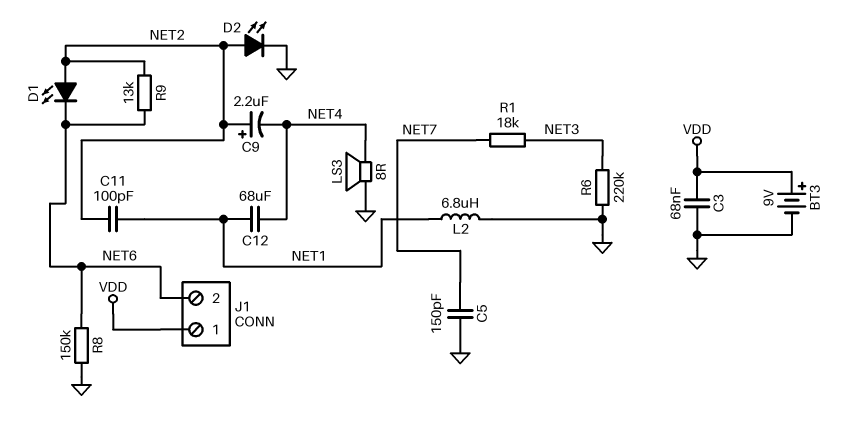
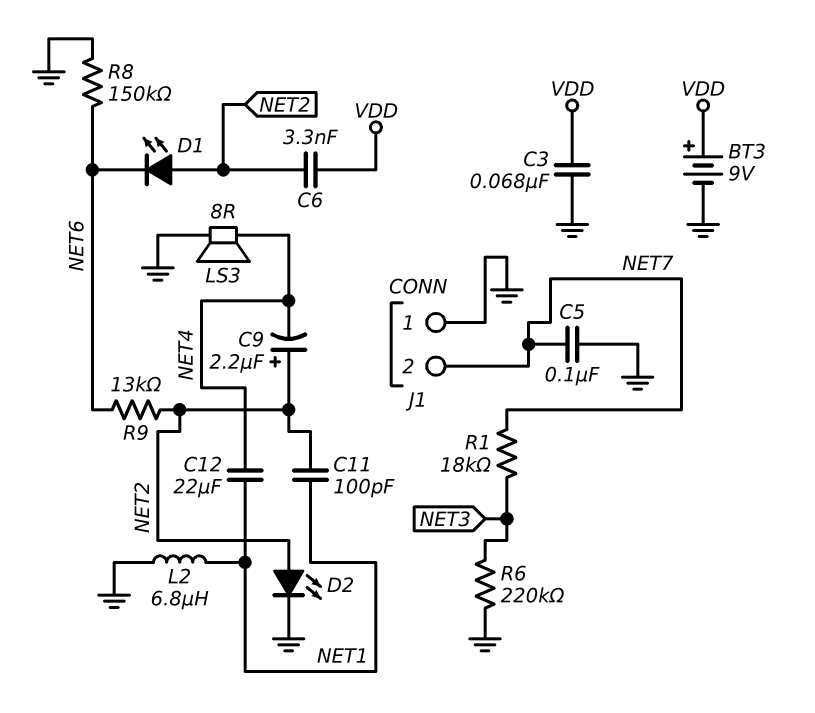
C5: 150pF (GND, NET7) -> 100nF (GND, NET7)
C6: none -> 3.3nF (NET2, VDD)
C12: 68uF (NET1, NET4) -> 22uF (NET1, NET4)
J1 pin 1: VDD -> GND
J1 pin 2: NET6 -> NET7

